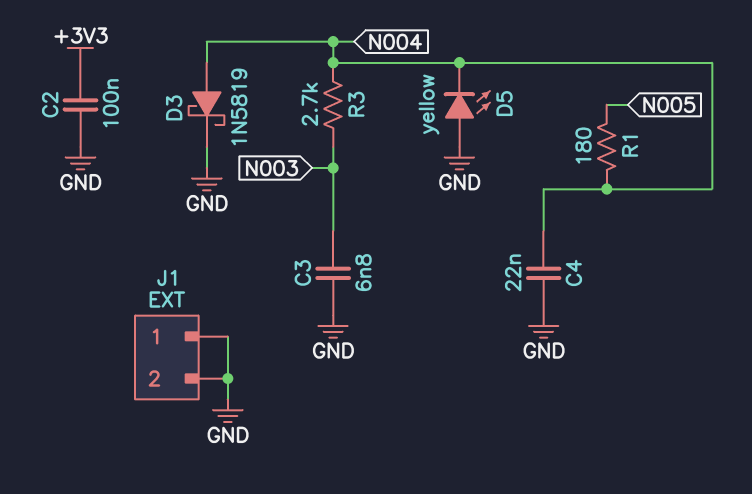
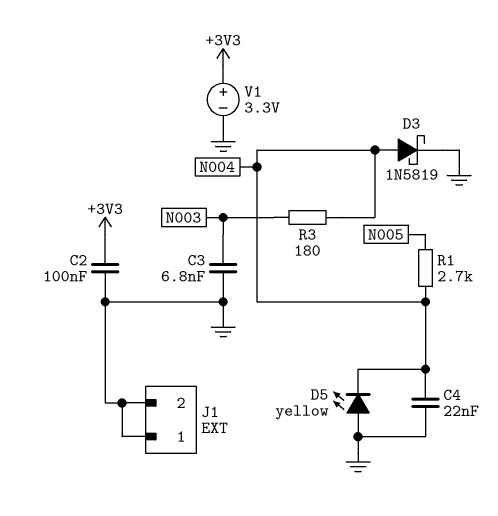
R1: 180 (N004, N005) -> 2.7k (N004, N005)
R3: 2.7k (N003, N004) -> 180 (N003, N004)
V1: none -> 3.3V (plus +3V3, minus GND)

